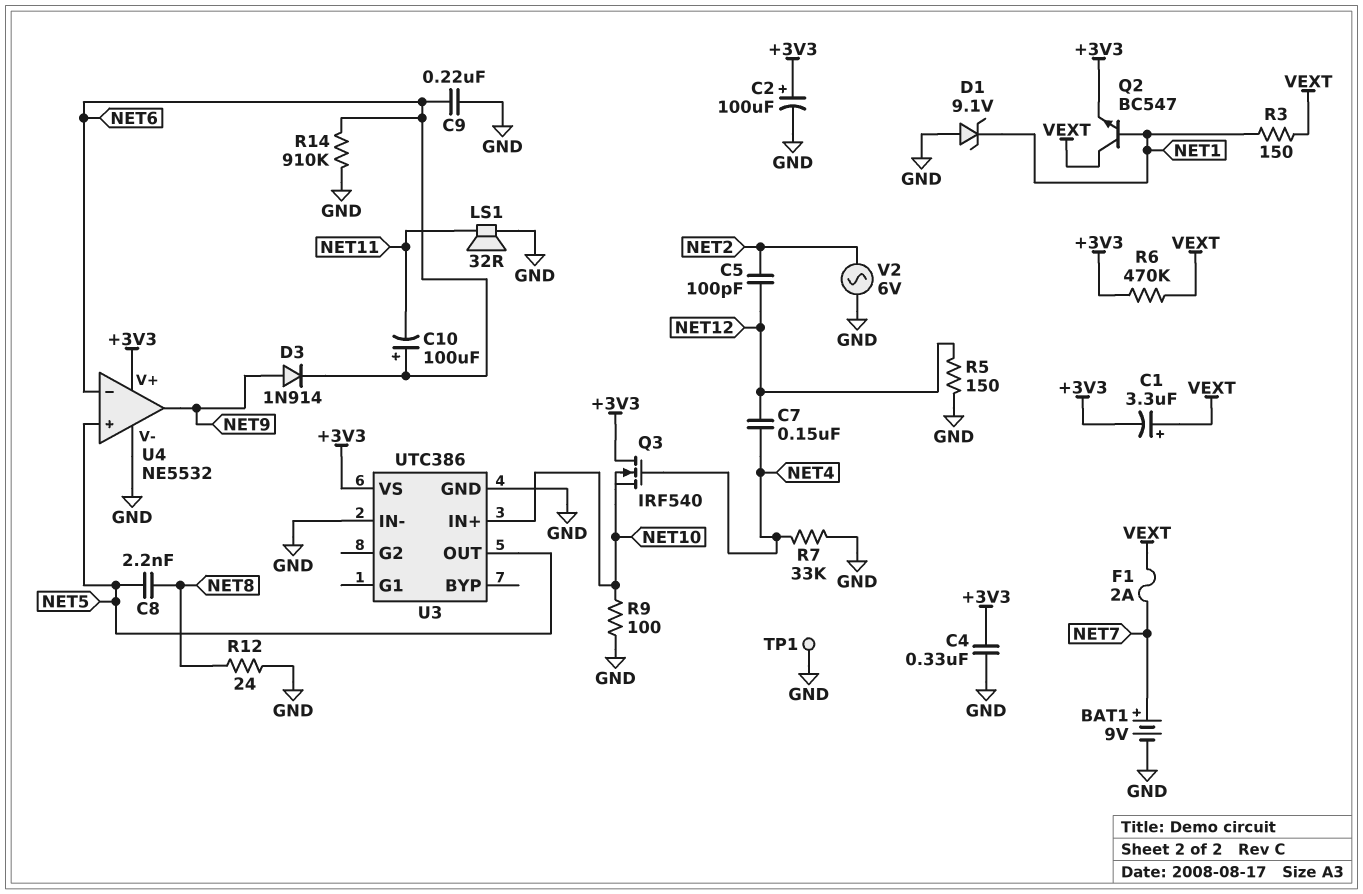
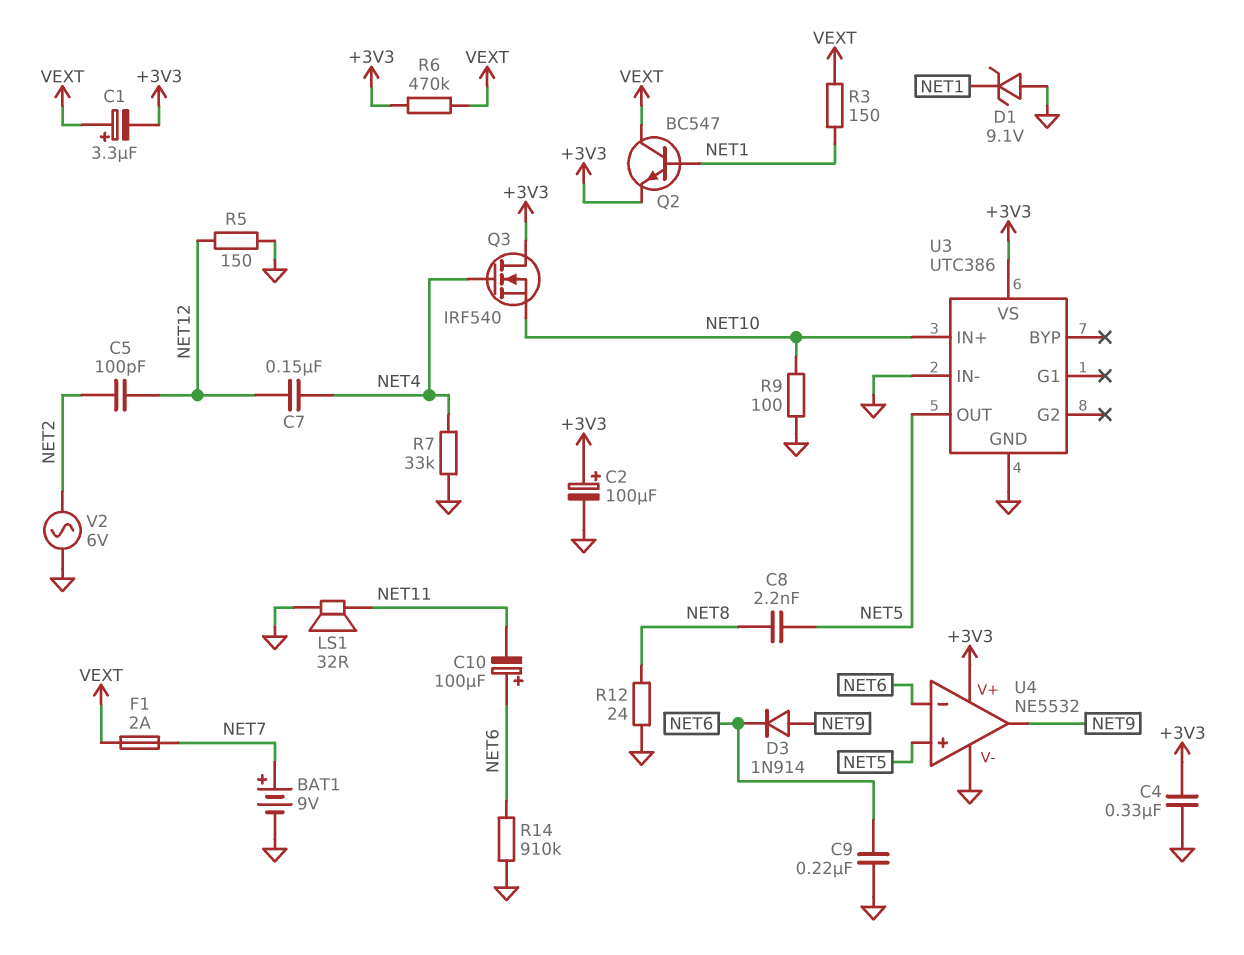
TP1: test point (GND) -> none

